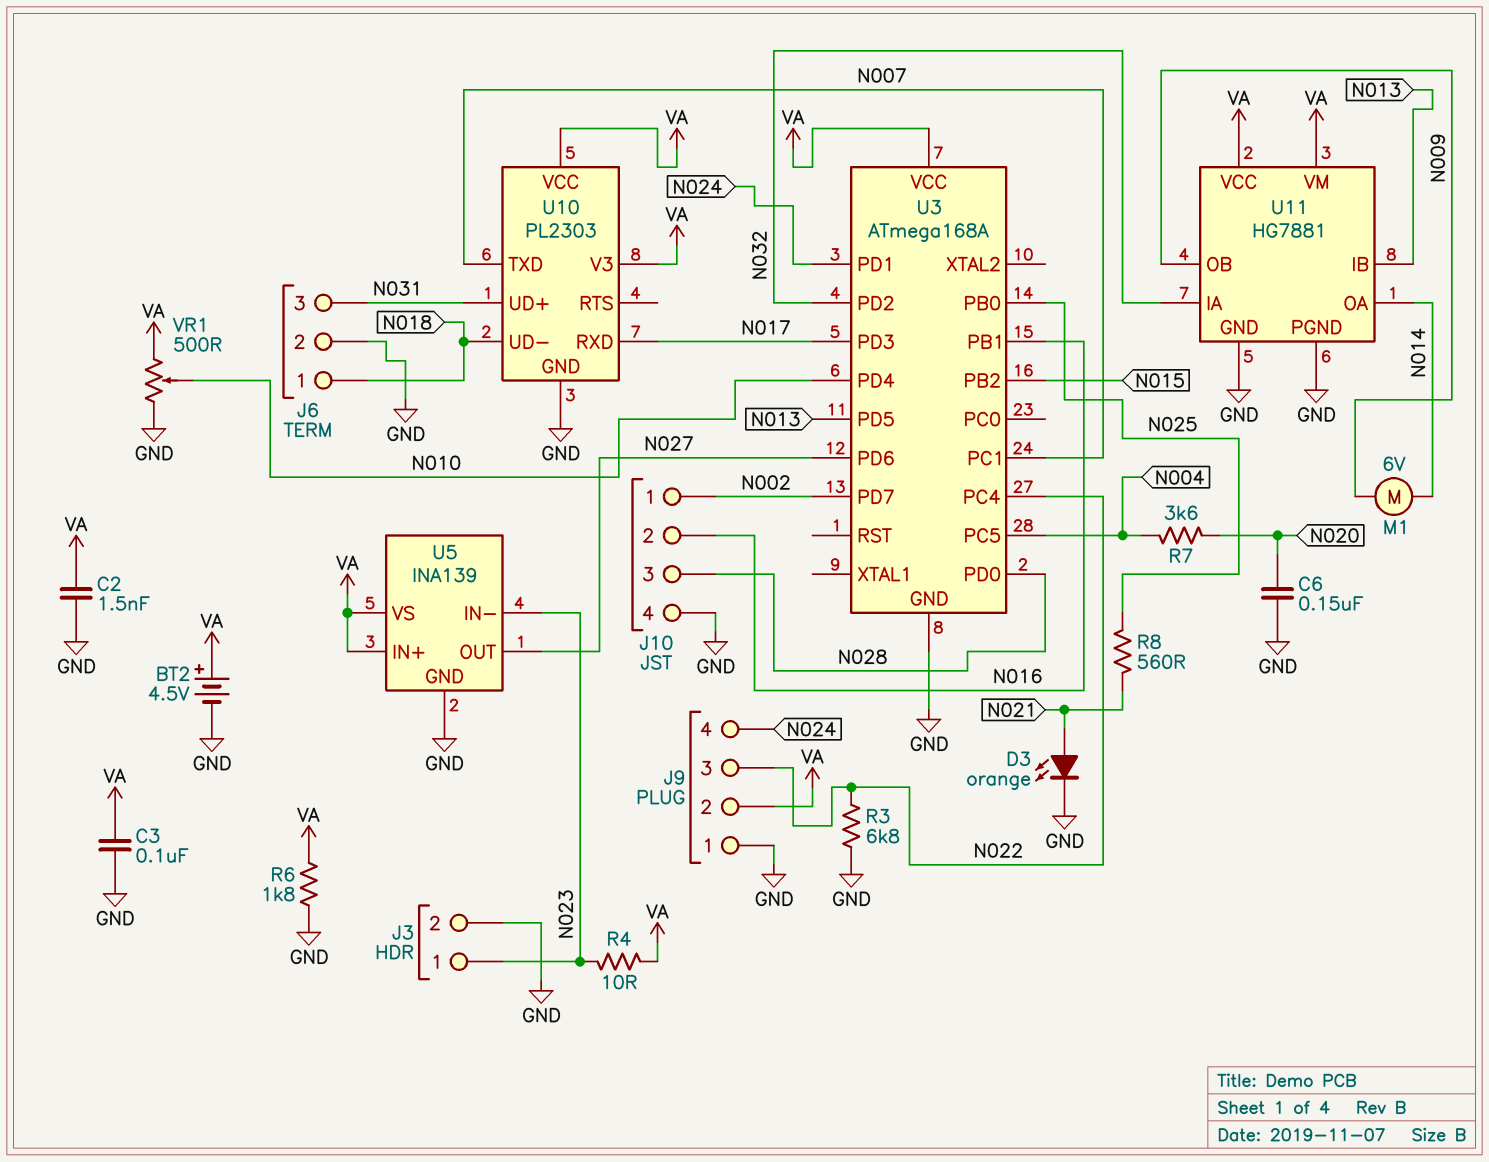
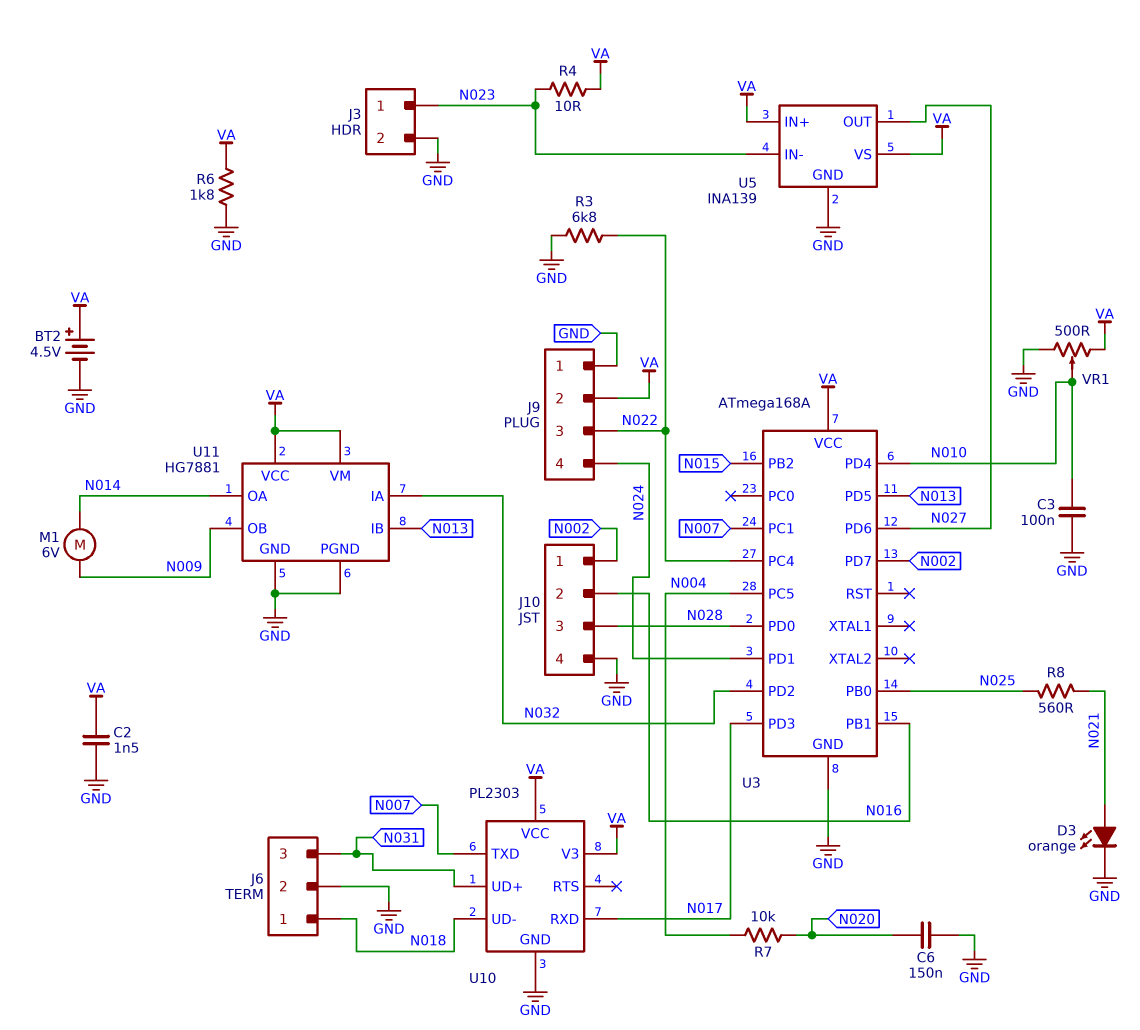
C3: 100nF (GND, VA) -> 100nF (GND, N010)
R7: 3.6k (N004, N020) -> 10k (N004, N020)

